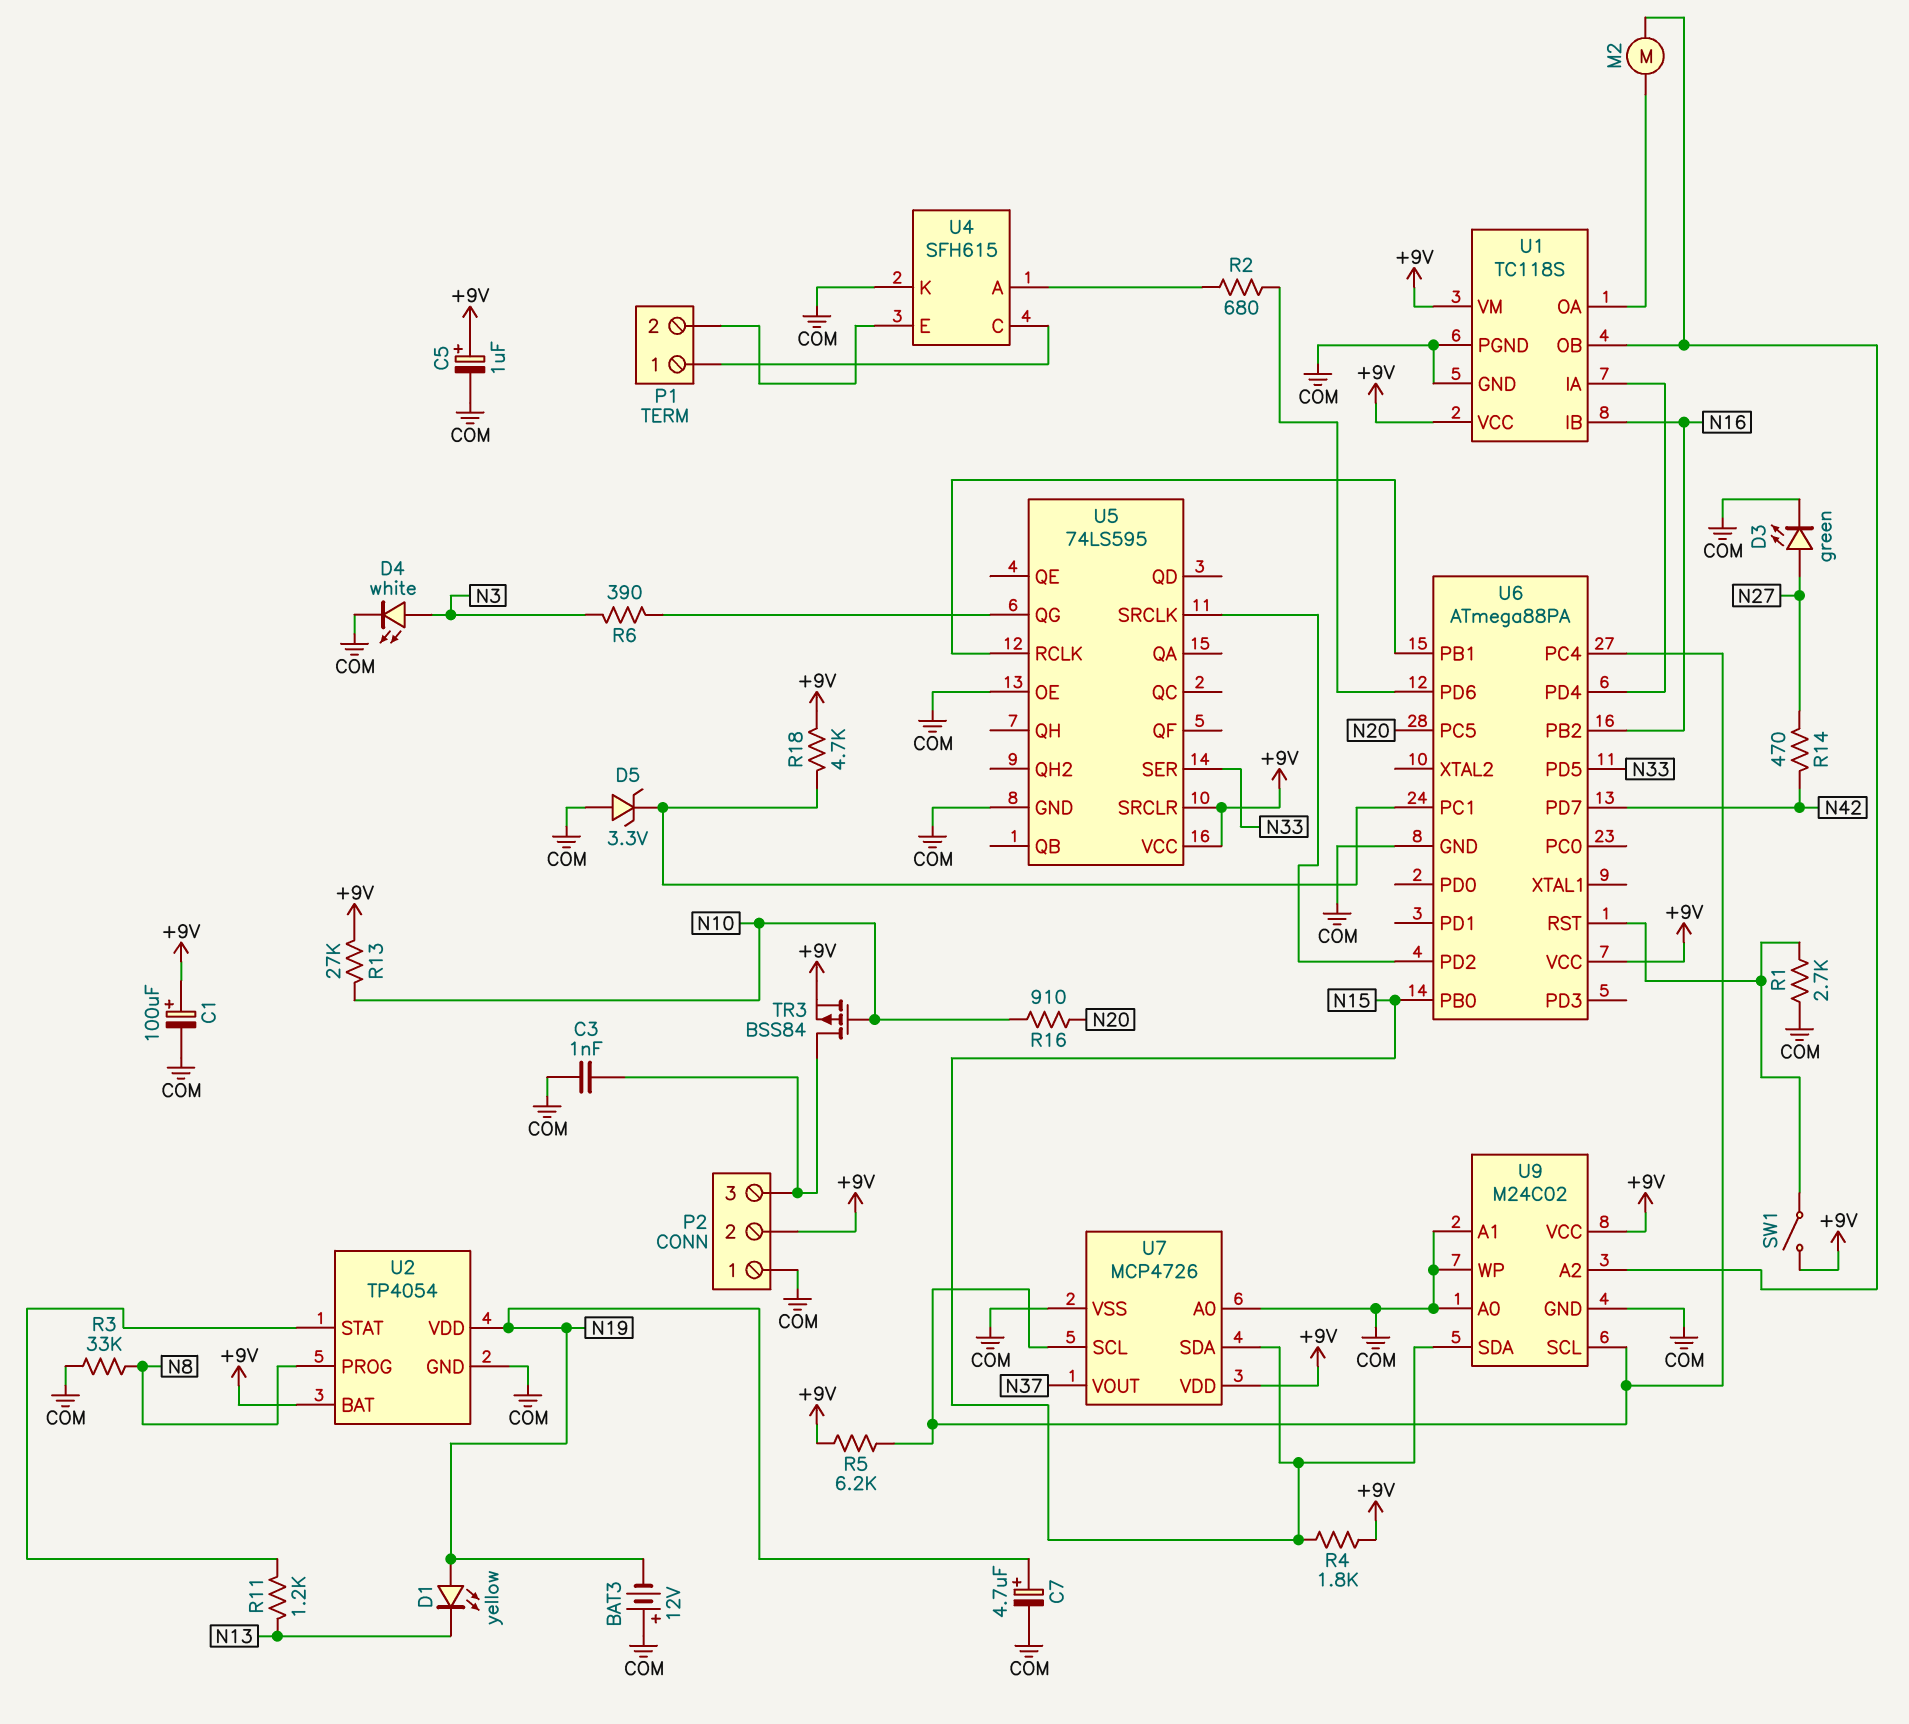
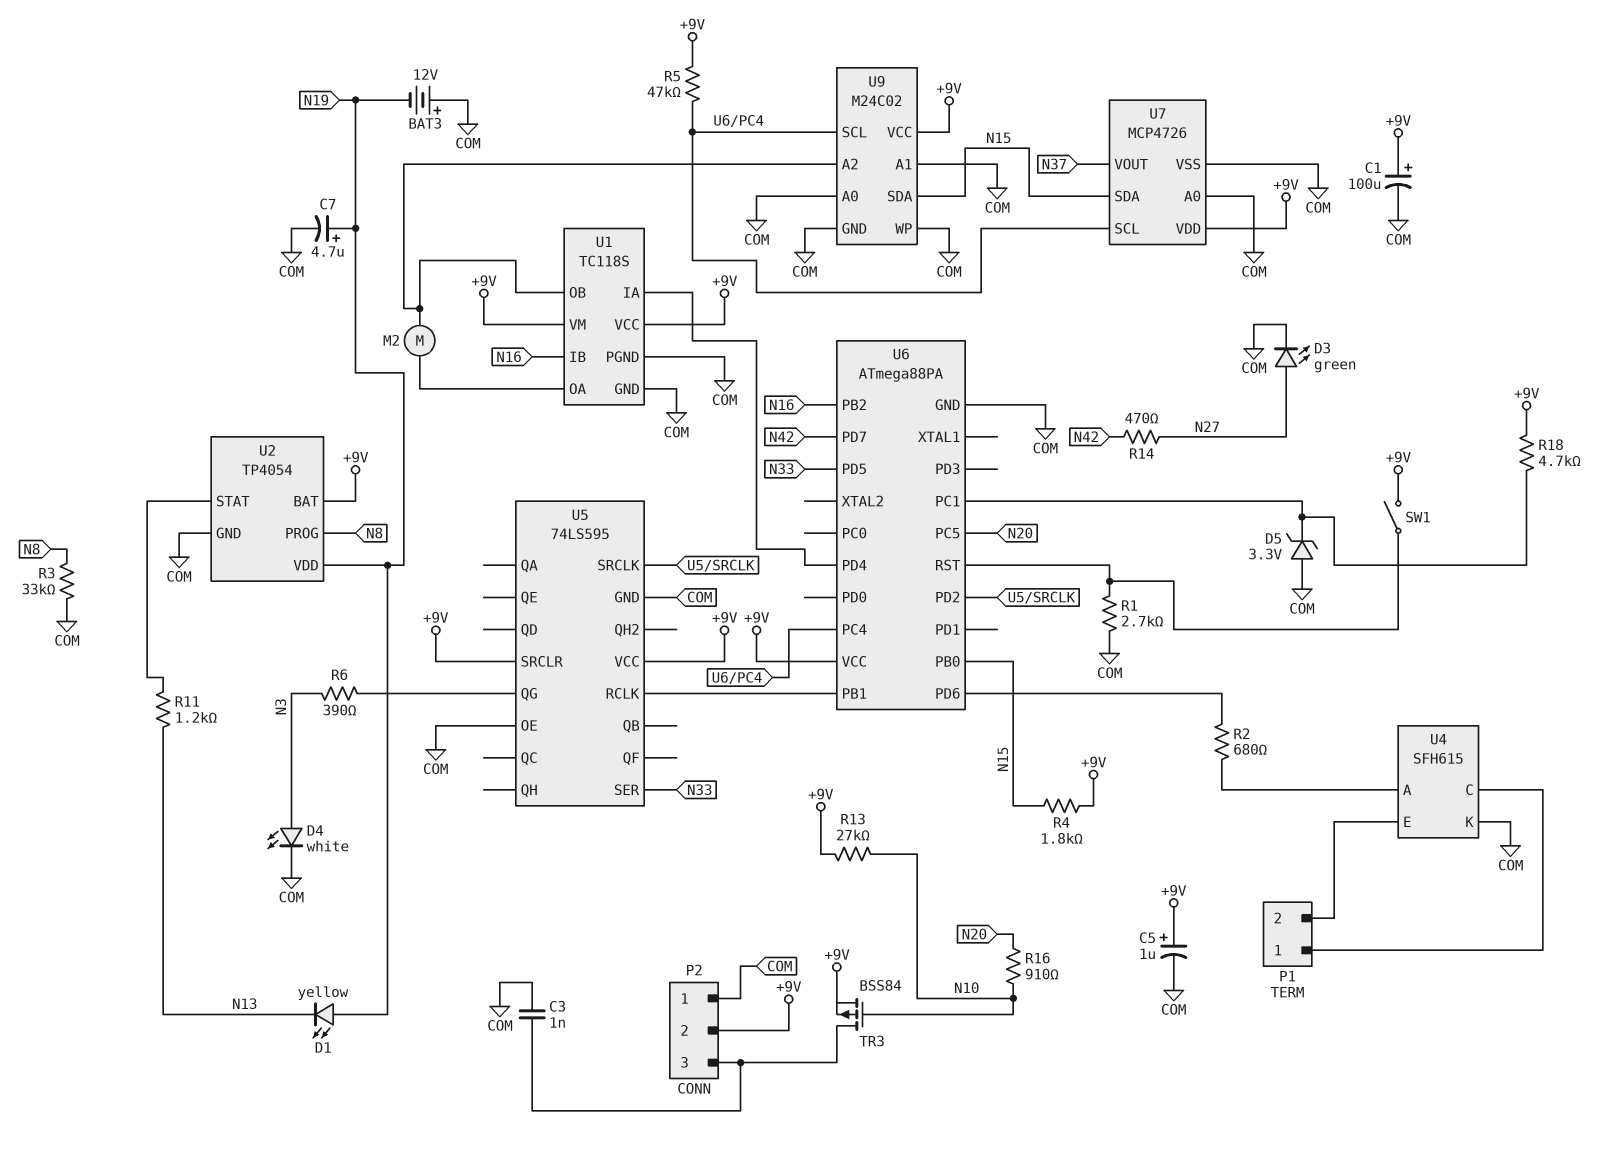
R5: 6.2k (+9V, U6/PC4) -> 47k (+9V, U6/PC4)

